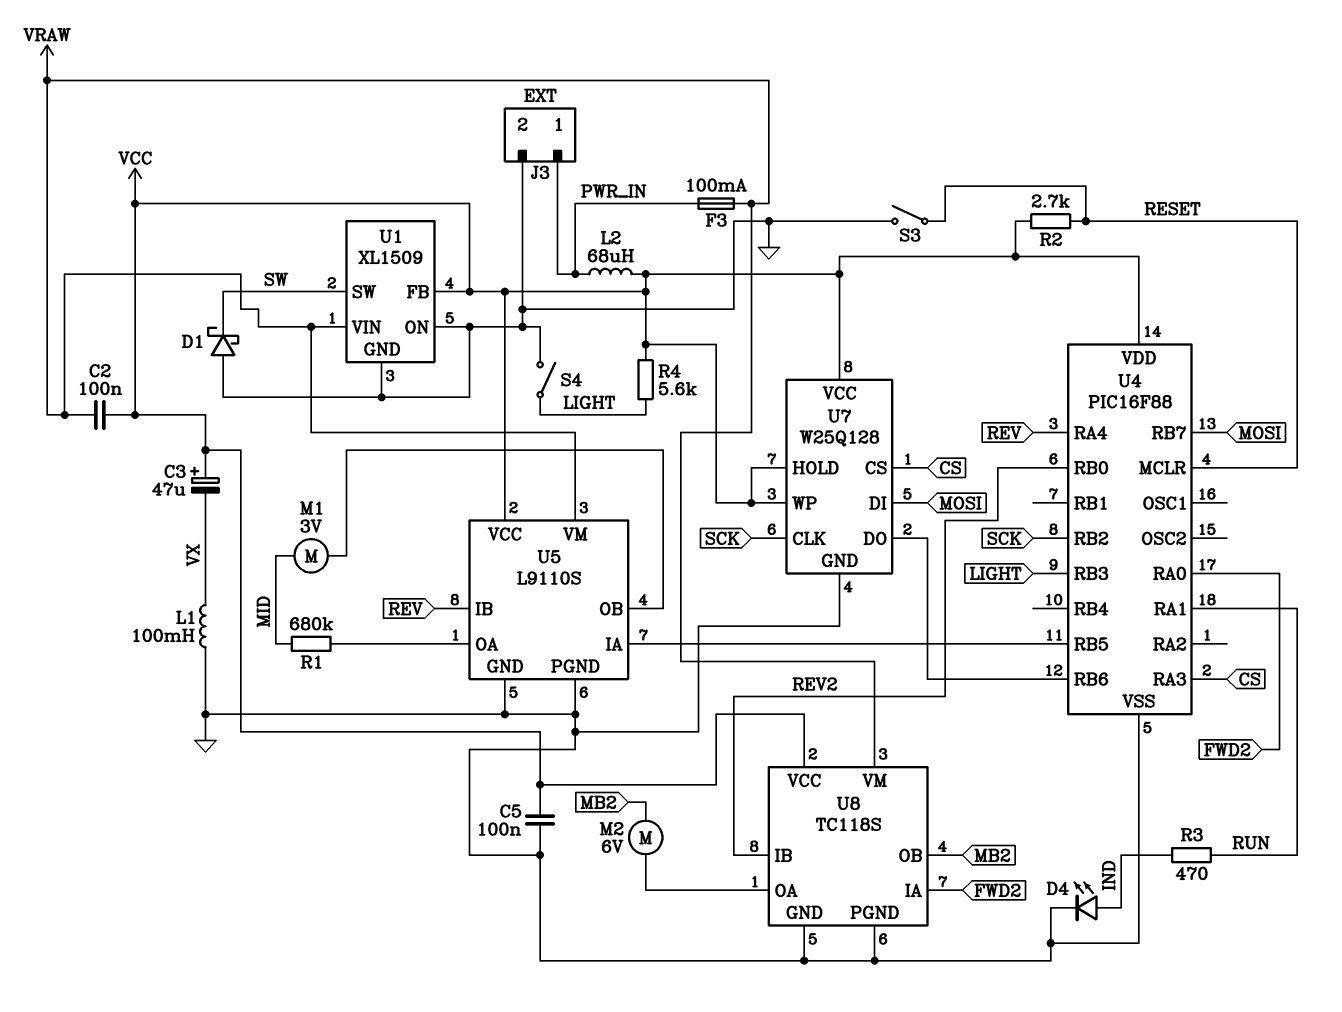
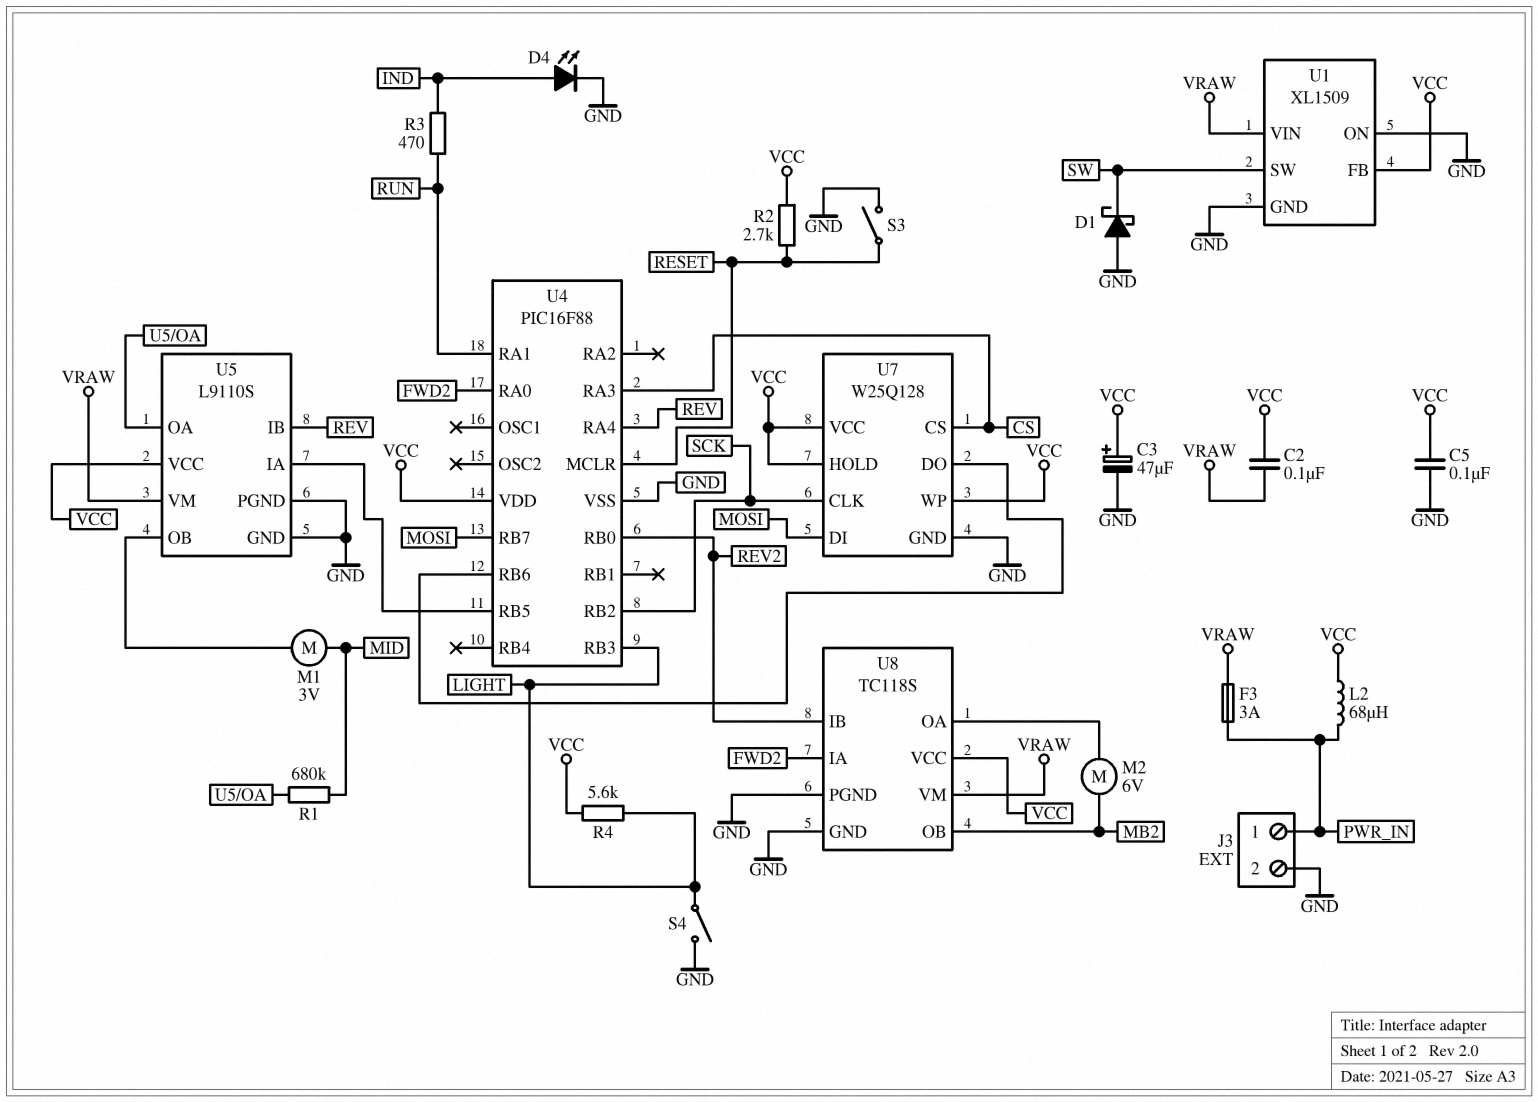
C3: 47uF (plus VCC, minus VX) -> 47uF (plus VCC, minus GND)
F3: 100mA (PWR_IN, VRAW) -> 3A (PWR_IN, VRAW)
L1: 100mH (GND, VX) -> none

